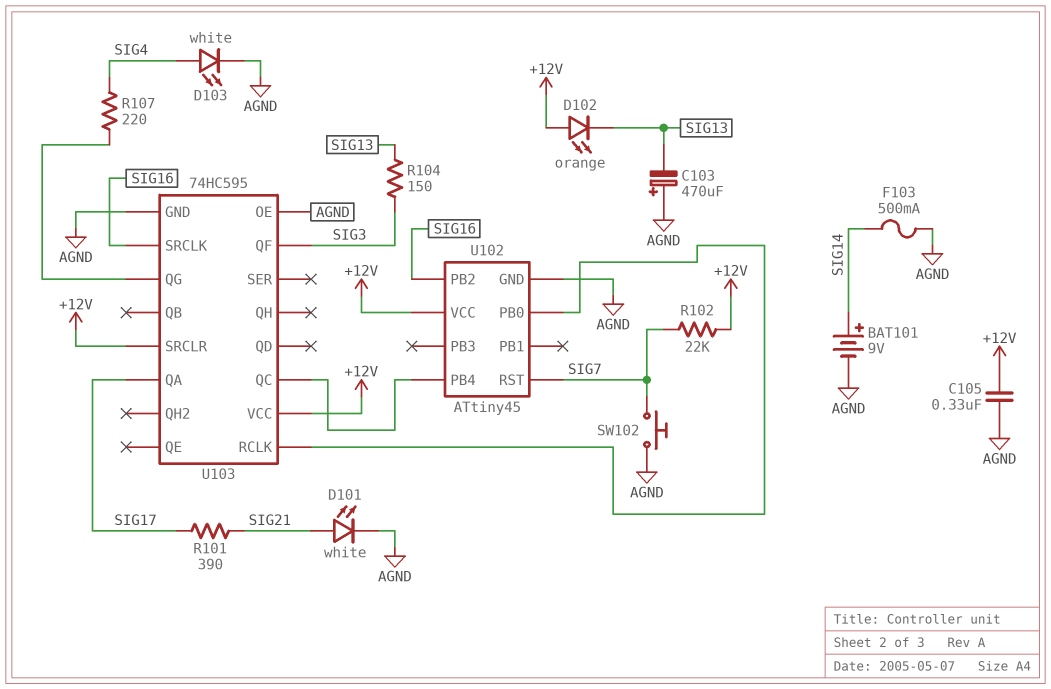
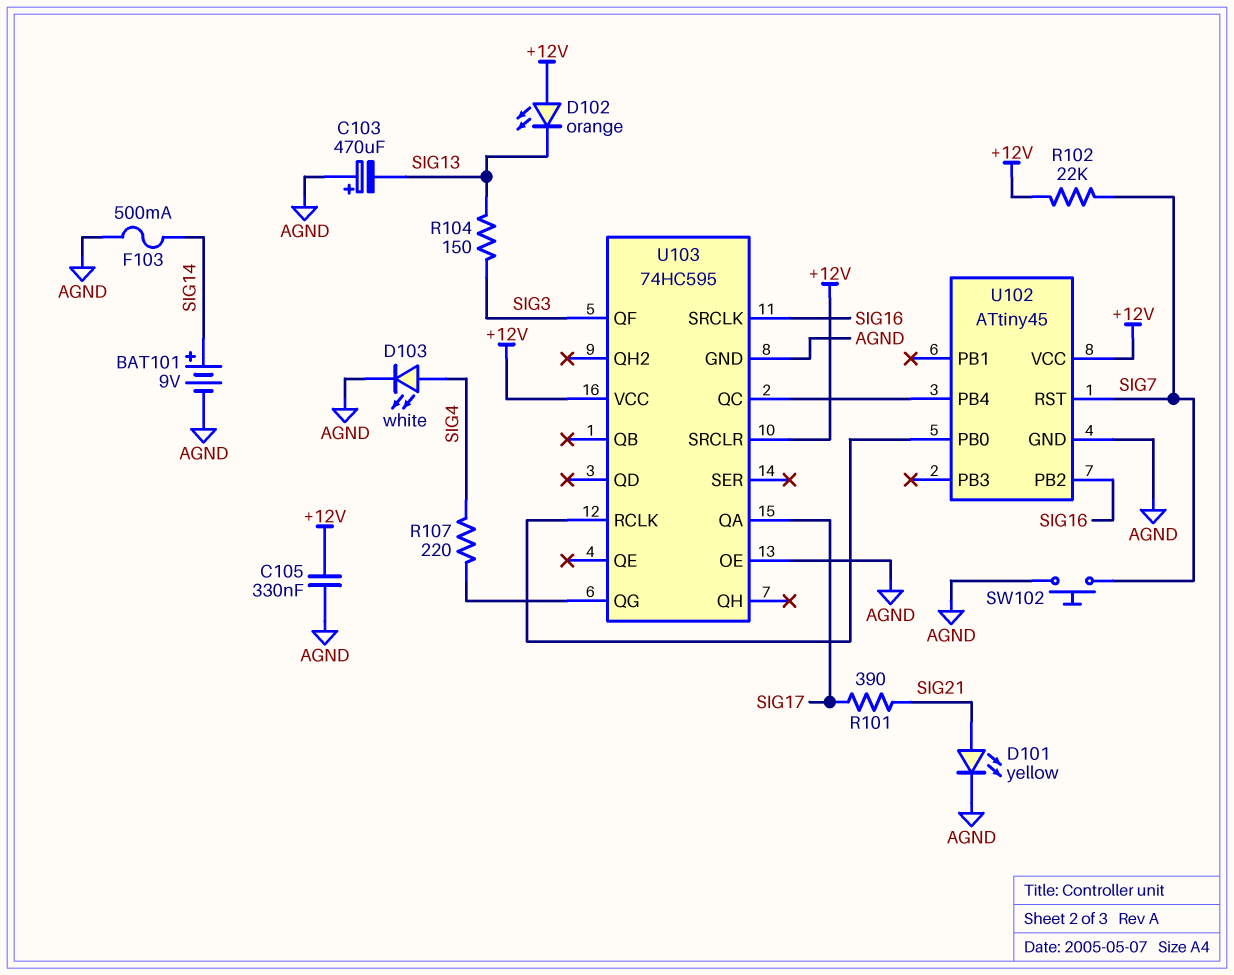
D101: LED white (A SIG21, K AGND) -> LED yellow (A SIG21, K AGND)

